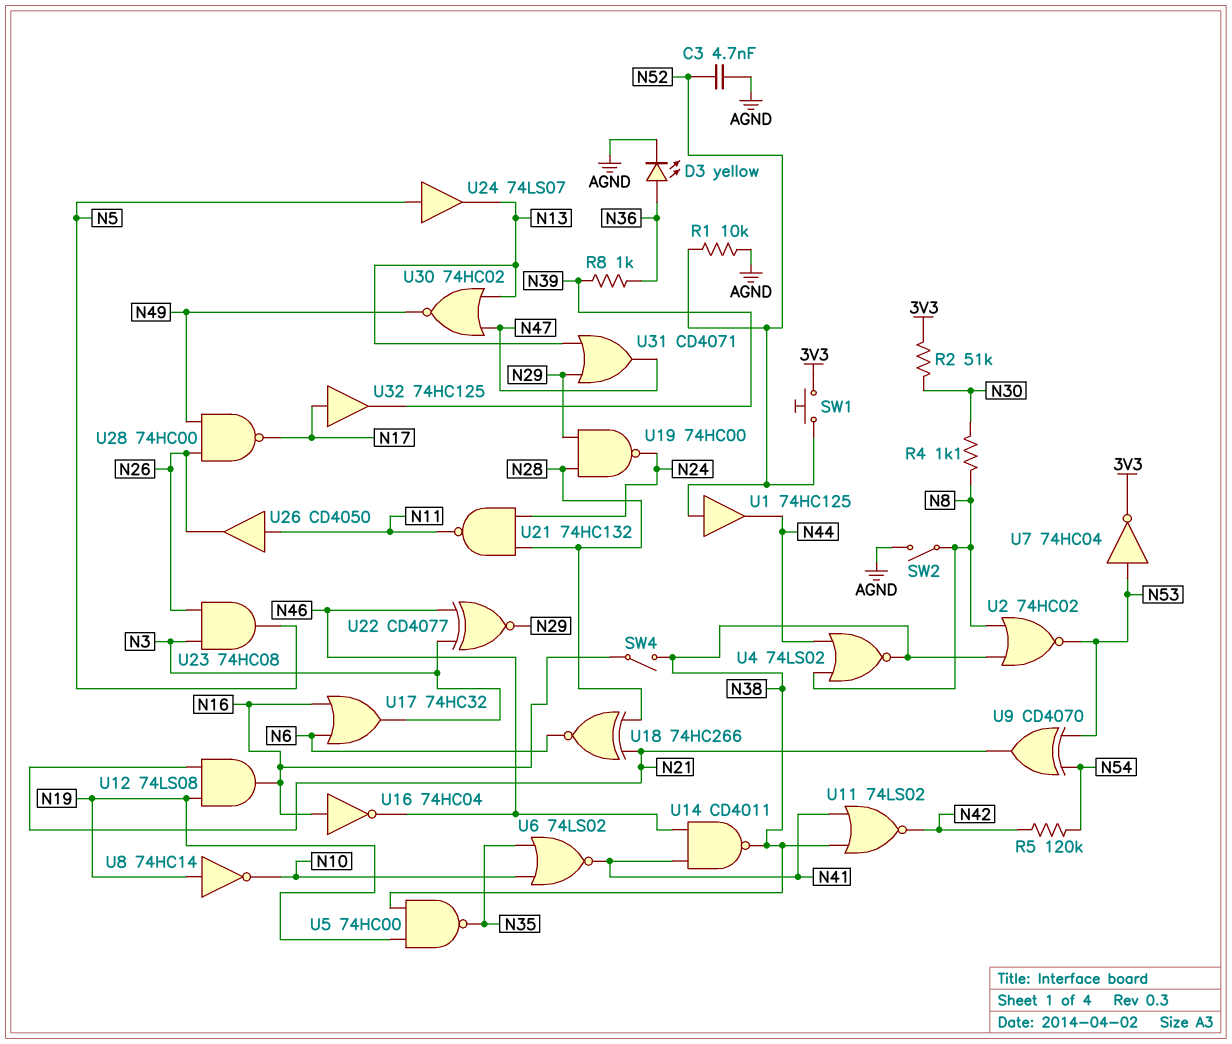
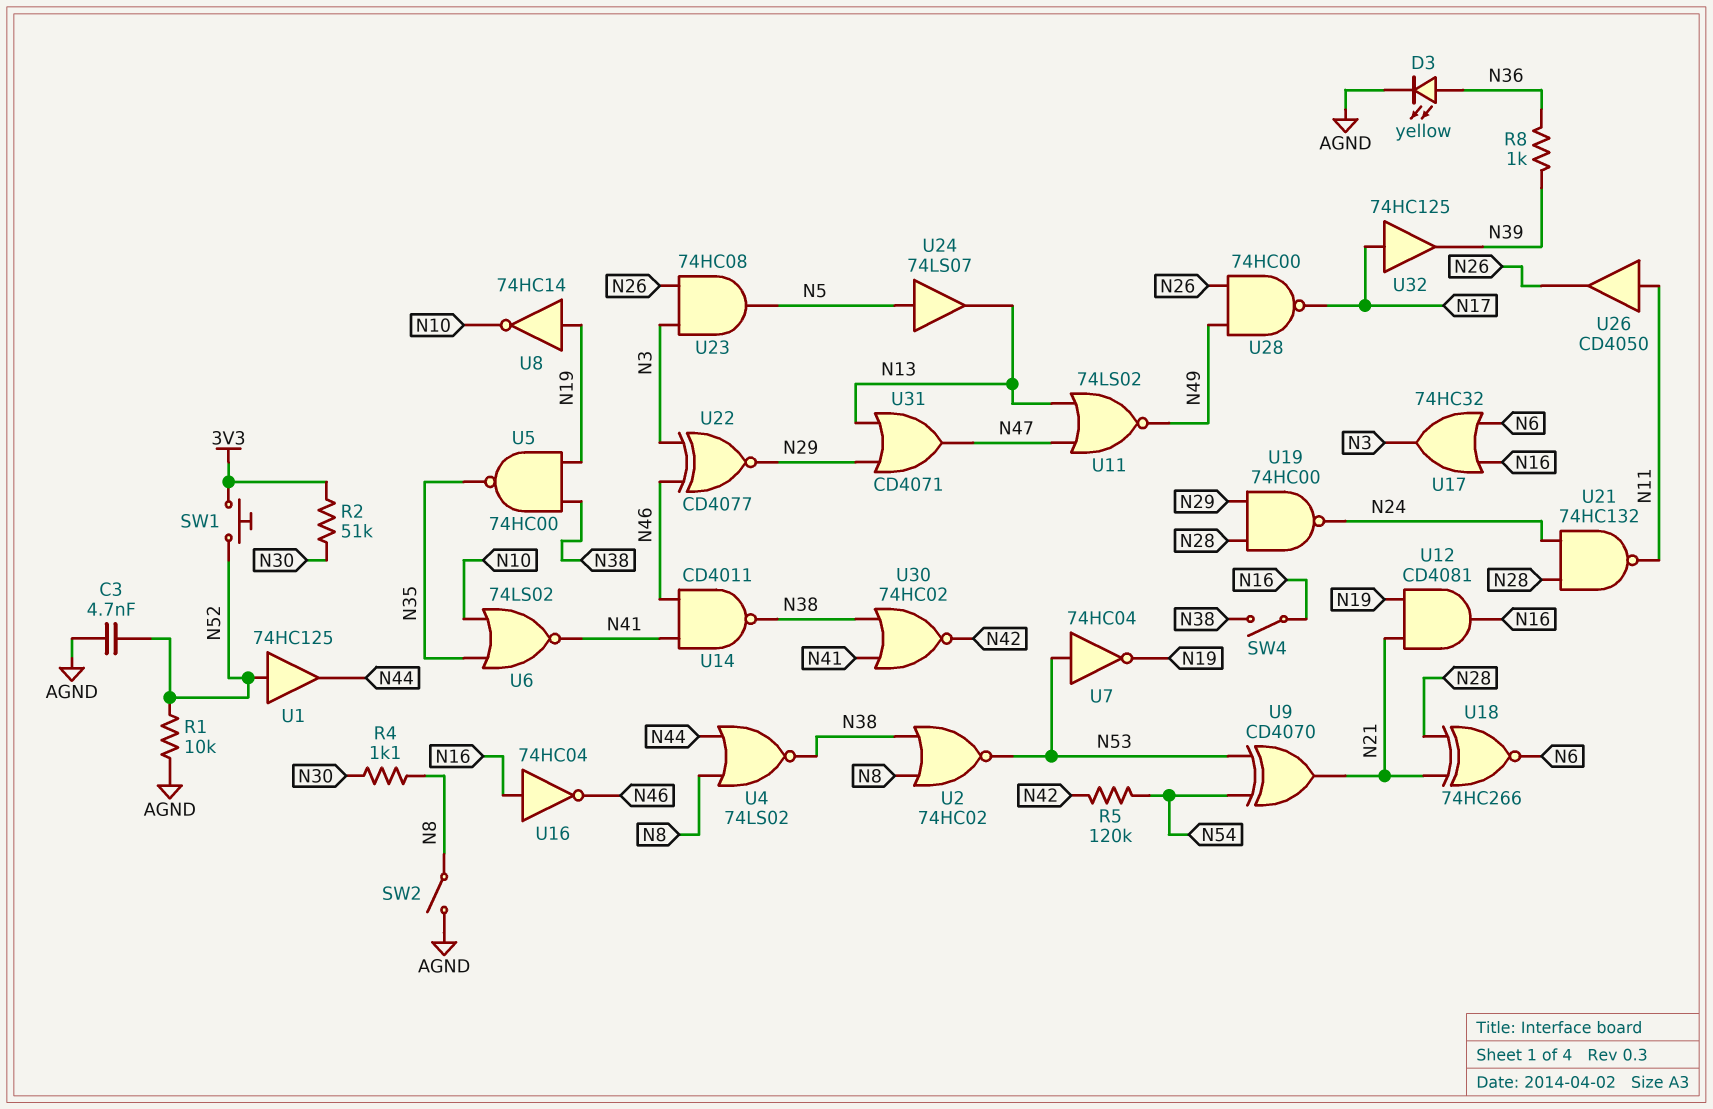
U7: NOT 74HC04 (in N53, out 3V3) -> NOT 74HC04 (in N53, out N19)
U11: NOR 74LS02 (in N38, in N41, out N42) -> NOR 74LS02 (in N13, in N47, out N49)
U12: AND 74LS08 (in N19, in N21, out N16) -> AND CD4081 (in N19, in N21, out N16)
U30: NOR 74HC02 (in N13, in N47, out N49) -> NOR 74HC02 (in N38, in N41, out N42)

